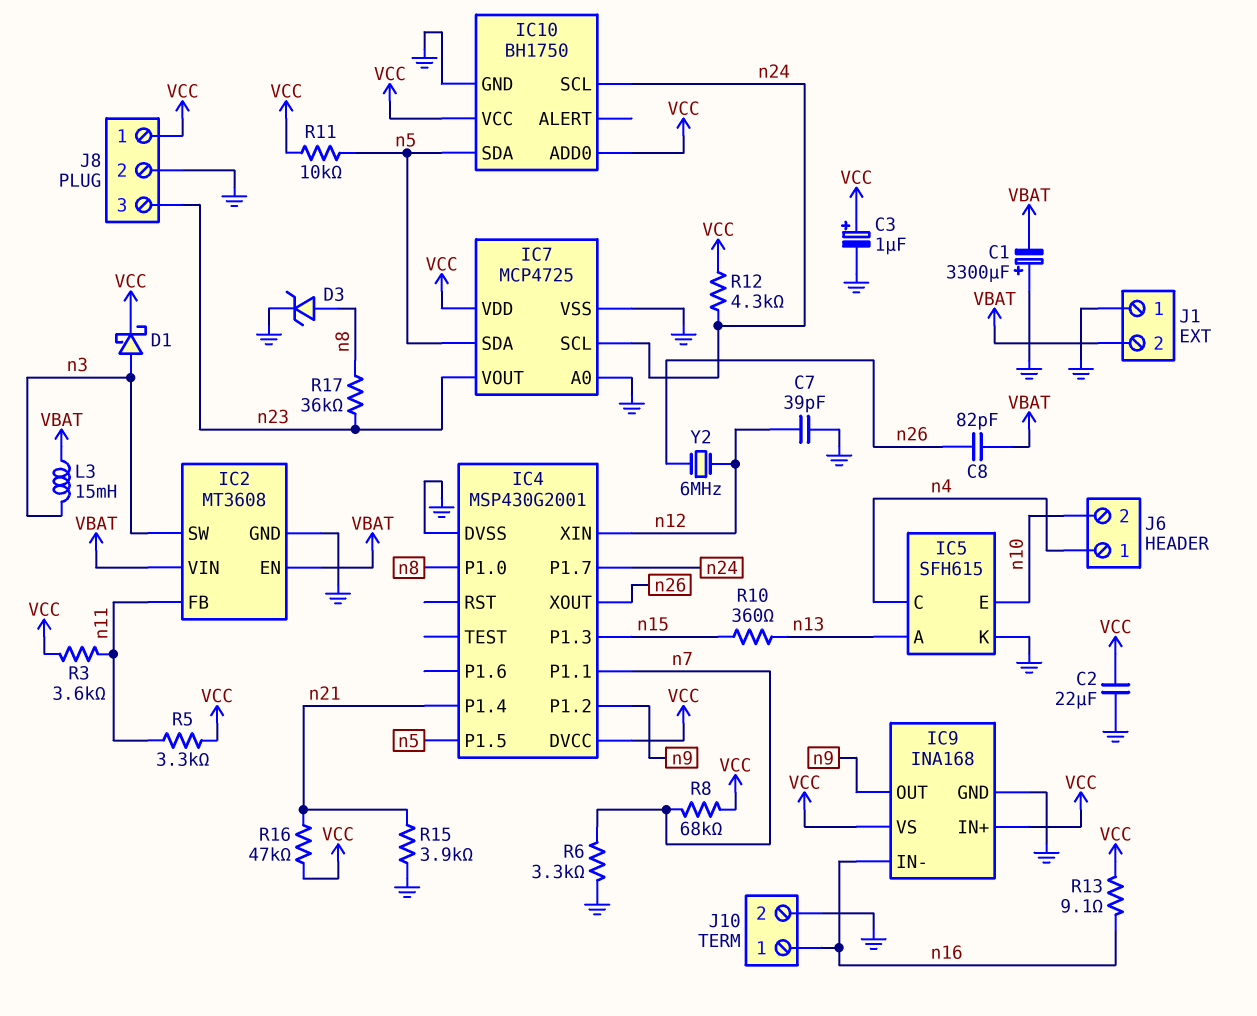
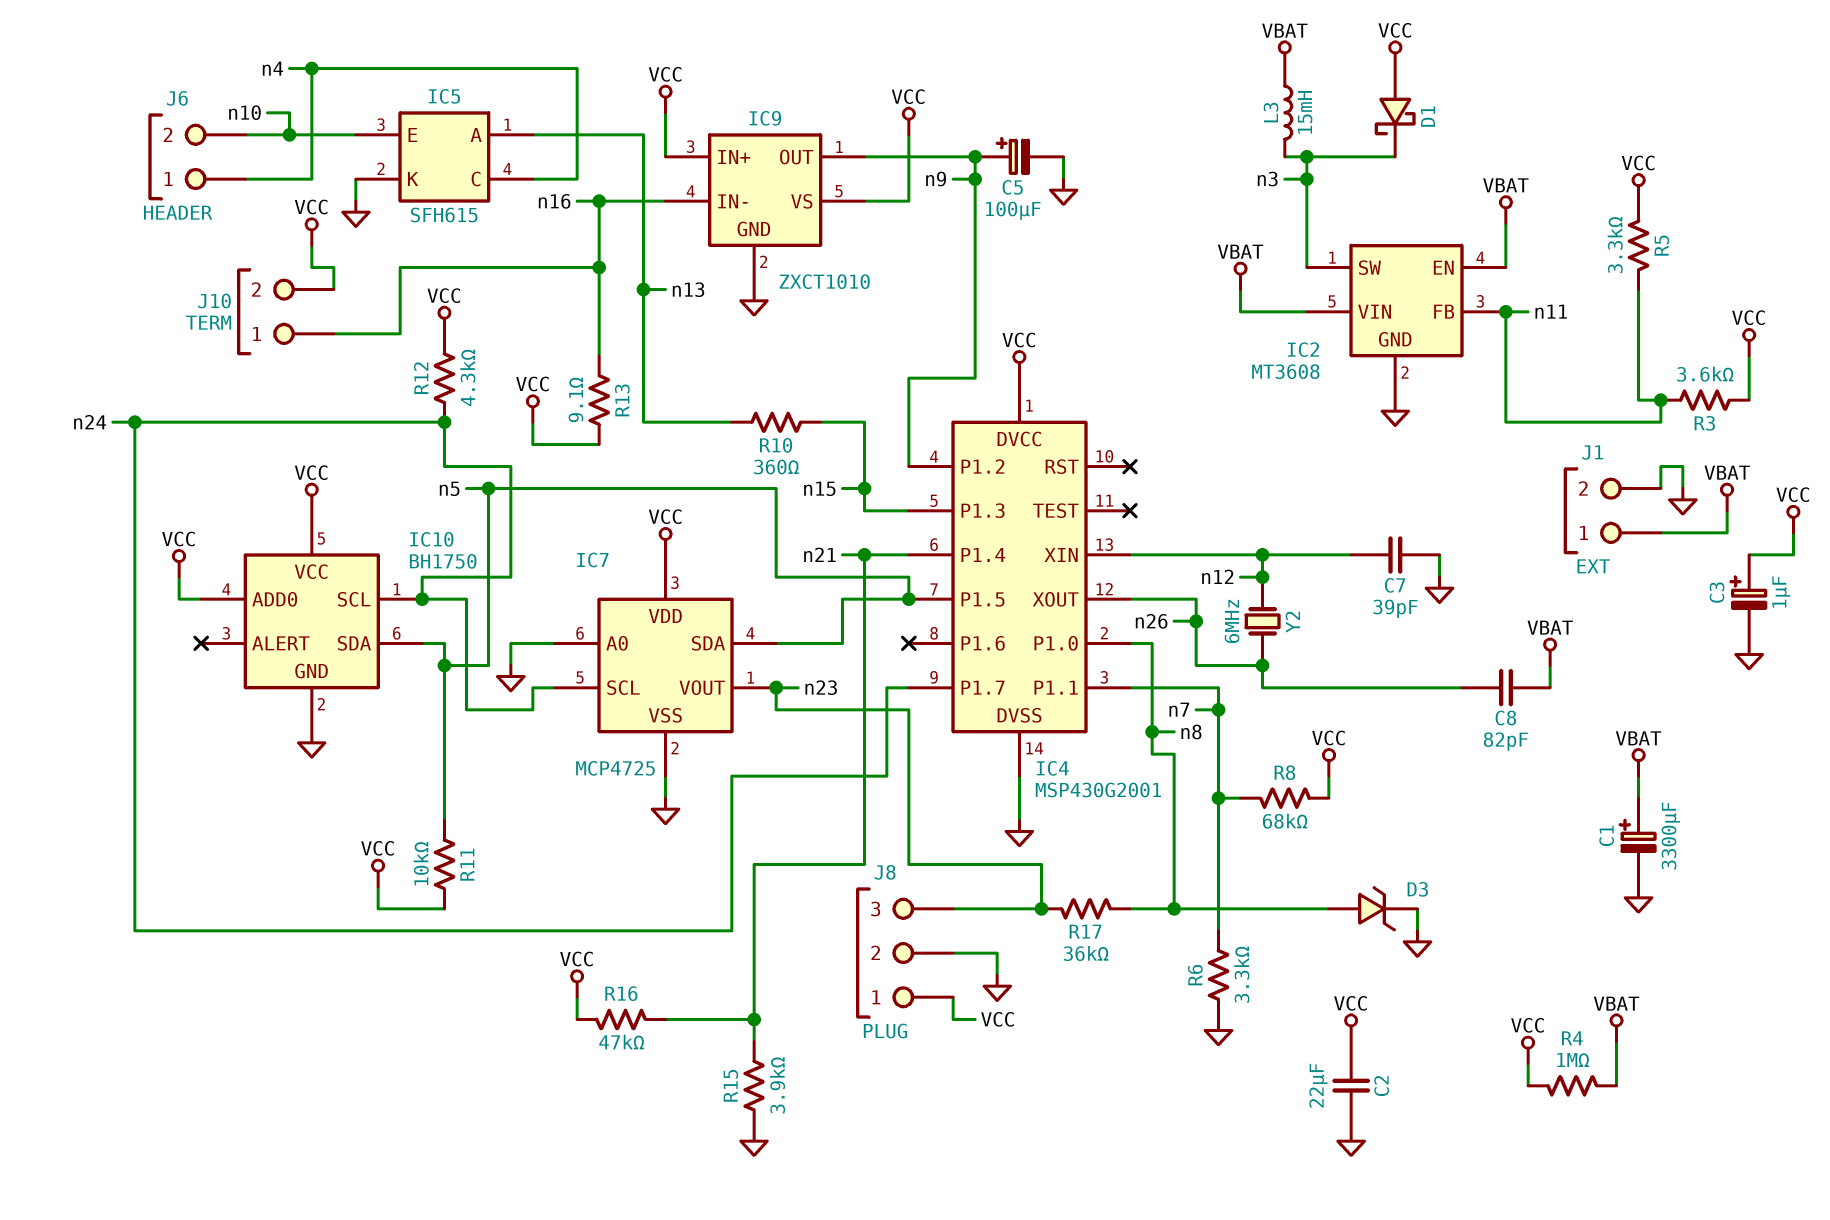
C1: 3300uF (plus GND, minus VBAT) -> 3300uF (plus VBAT, minus GND)
C5: none -> 100uF (plus n9, minus GND)
D1: schottky (A n3, K VCC) -> schottky (A VCC, K n3)
IC9: INA168 -> ZXCT1010
J1 pin 1: GND -> VBAT
J1 pin 2: VBAT -> GND
J10 pin 2: GND -> VCC
R4: none -> 1M (VBAT, VCC)

